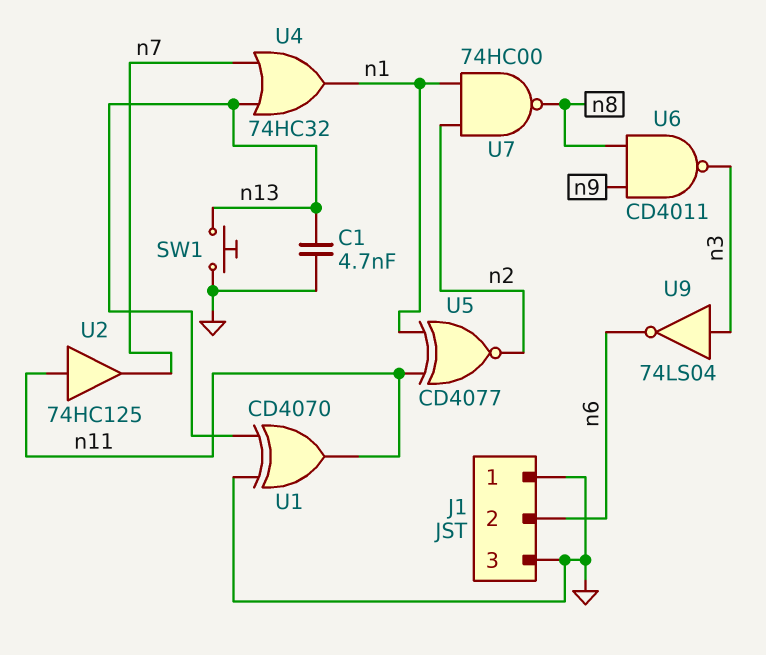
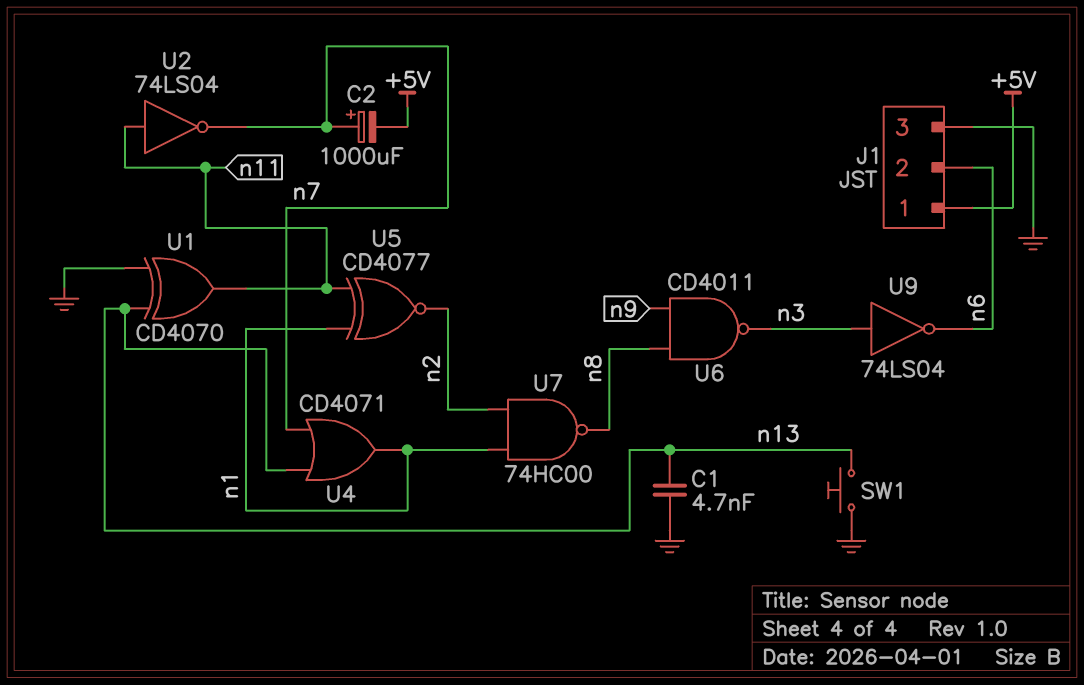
C2: none -> 1000uF (plus n7, minus +5V)
J1 pin 1: GND -> +5V
U2: buffer 74HC125 (in n11, out n7) -> NOT 74LS04 (in n11, out n7)
U4: OR 74HC32 (in n7, in n13, out n1) -> OR CD4071 (in n7, in n13, out n1)

